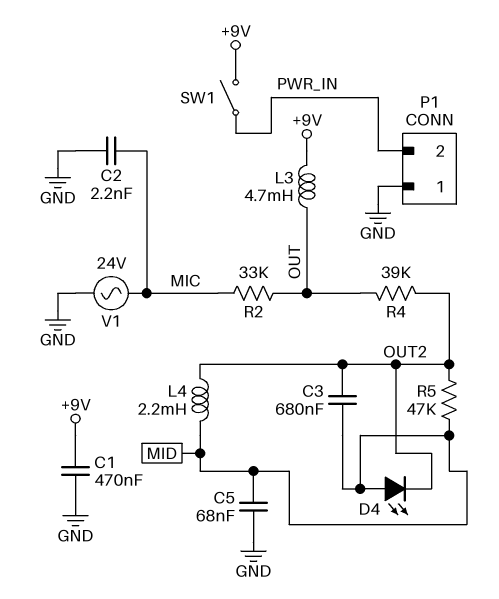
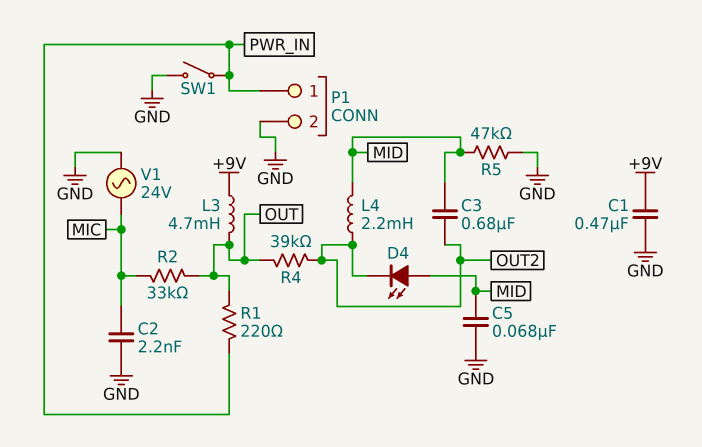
P1 pin 1: GND -> PWR_IN
P1 pin 2: PWR_IN -> GND
R1: none -> 220 (OUT, PWR_IN)
R5: 47k (MID, OUT2) -> 47k (GND, MID)
SW1: switch (+9V, PWR_IN) -> switch (GND, PWR_IN)

